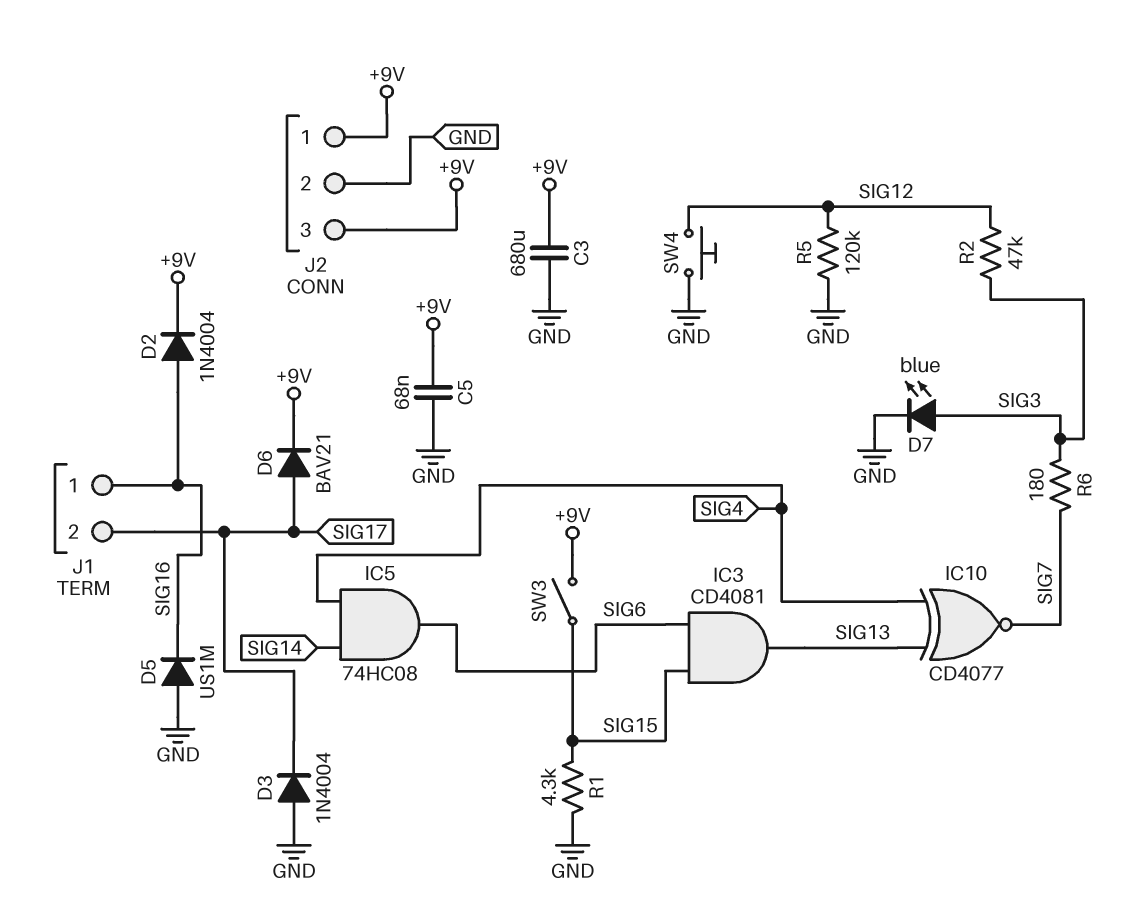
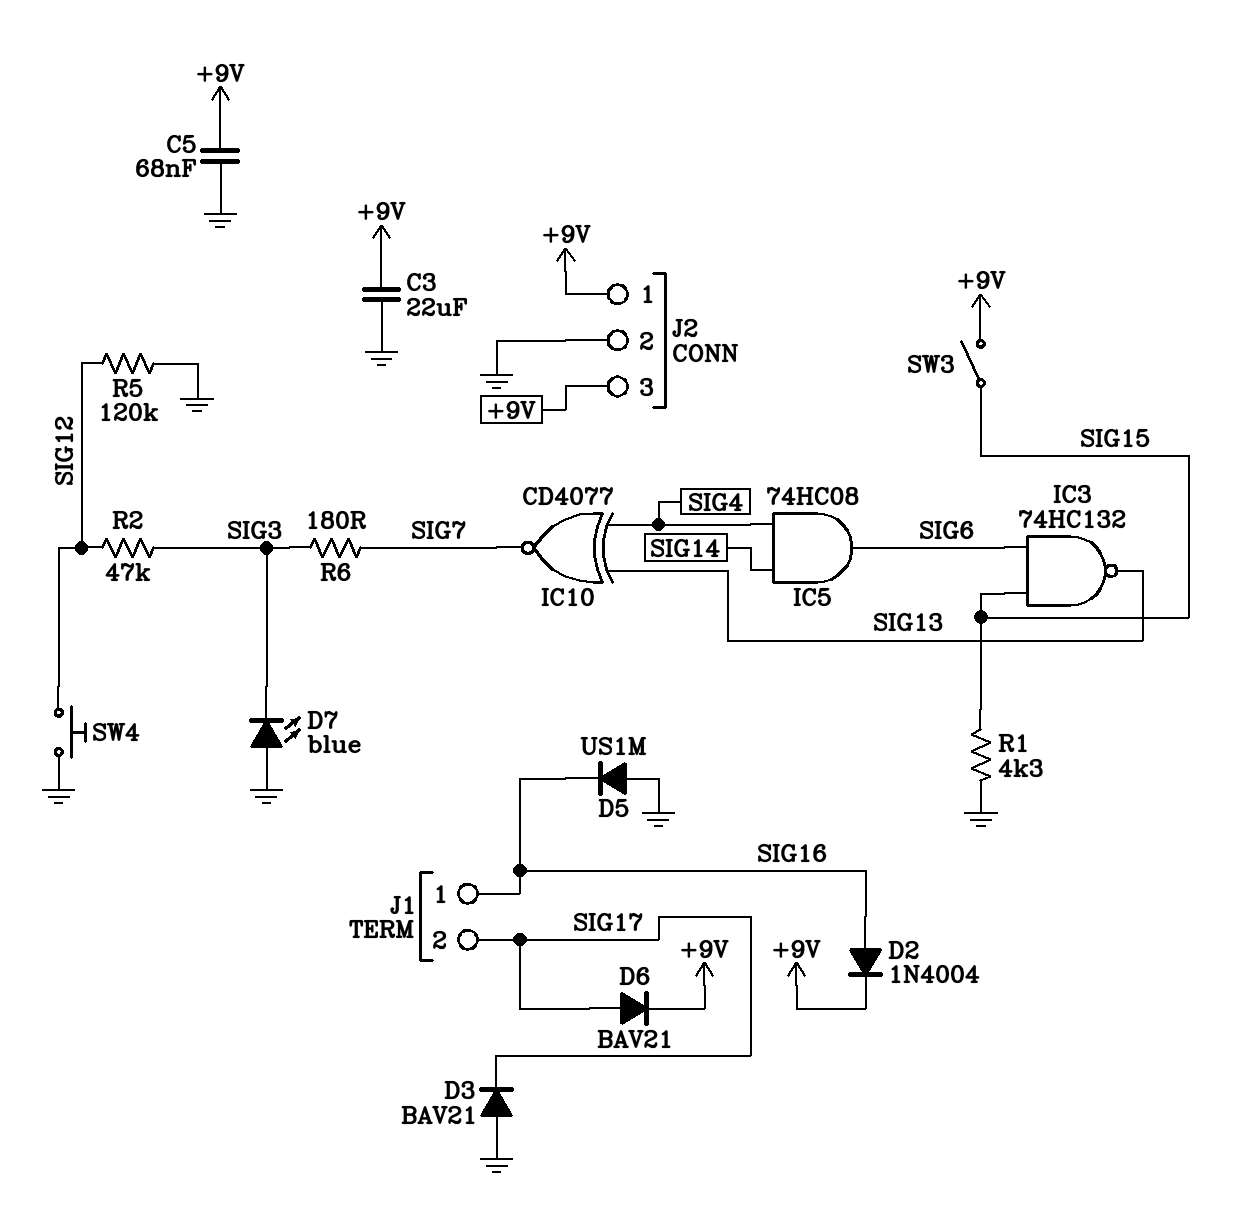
C3: 680uF (+9V, GND) -> 22uF (+9V, GND)
D3: diode 1N4004 (A GND, K SIG17) -> diode BAV21 (A GND, K SIG17)
D7: LED blue (A SIG3, K GND) -> LED blue (A GND, K SIG3)
IC3: AND CD4081 (in SIG6, in SIG15, out SIG13) -> NAND 74HC132 (in SIG6, in SIG15, out SIG13)

